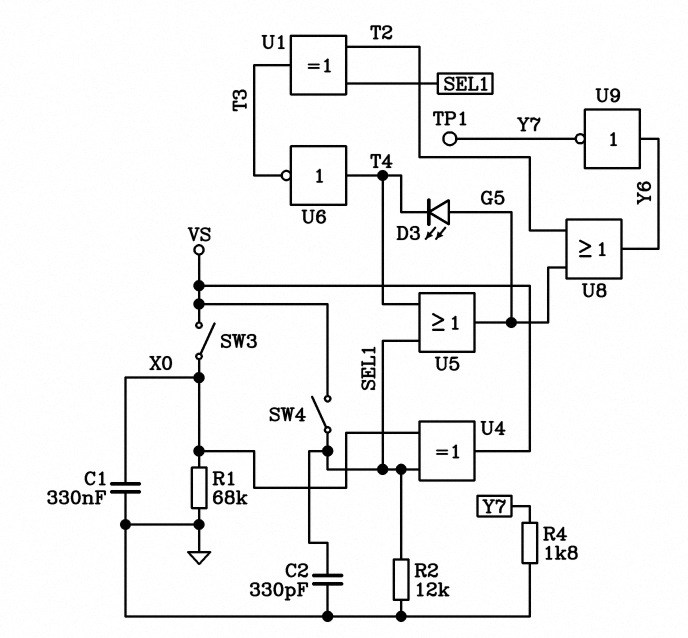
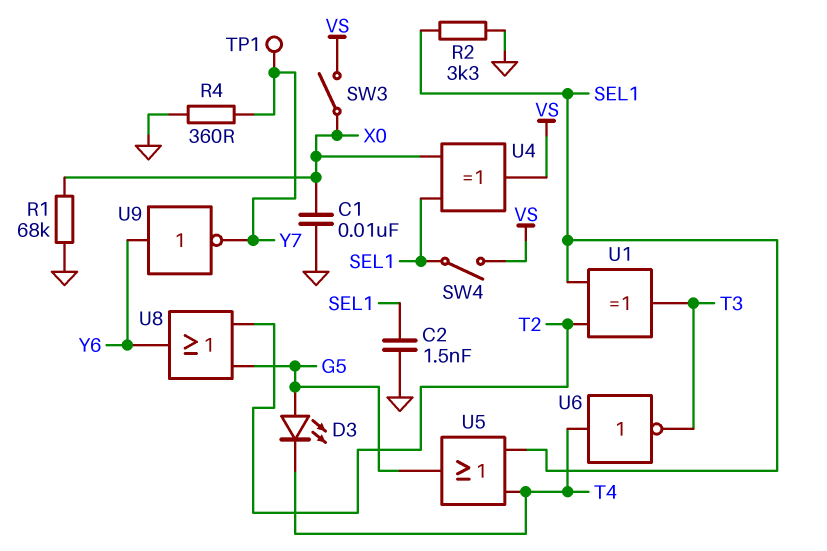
C1: 330nF (GND, X0) -> 10nF (GND, X0)
C2: 330pF (GND, SEL1) -> 1.5nF (GND, SEL1)
R2: 12k (GND, SEL1) -> 3.3k (GND, SEL1)
R4: 1.8k (GND, Y7) -> 360 (GND, Y7)

